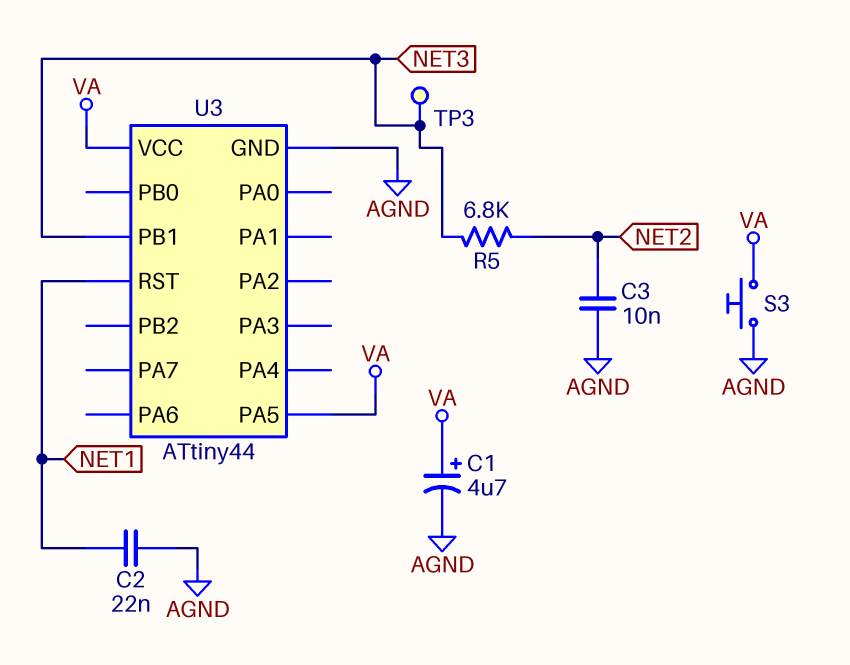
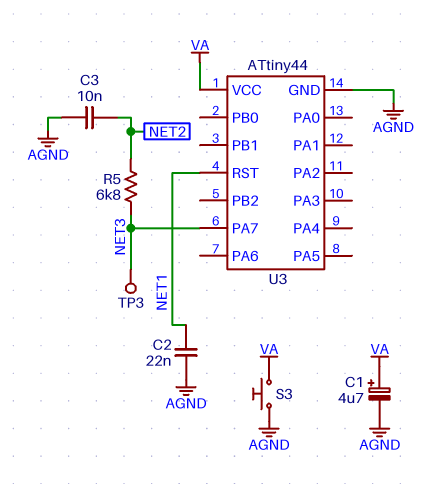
U3 pin PA5: VA -> none
U3 pin PA7: none -> NET3
U3 pin PB1: NET3 -> none

